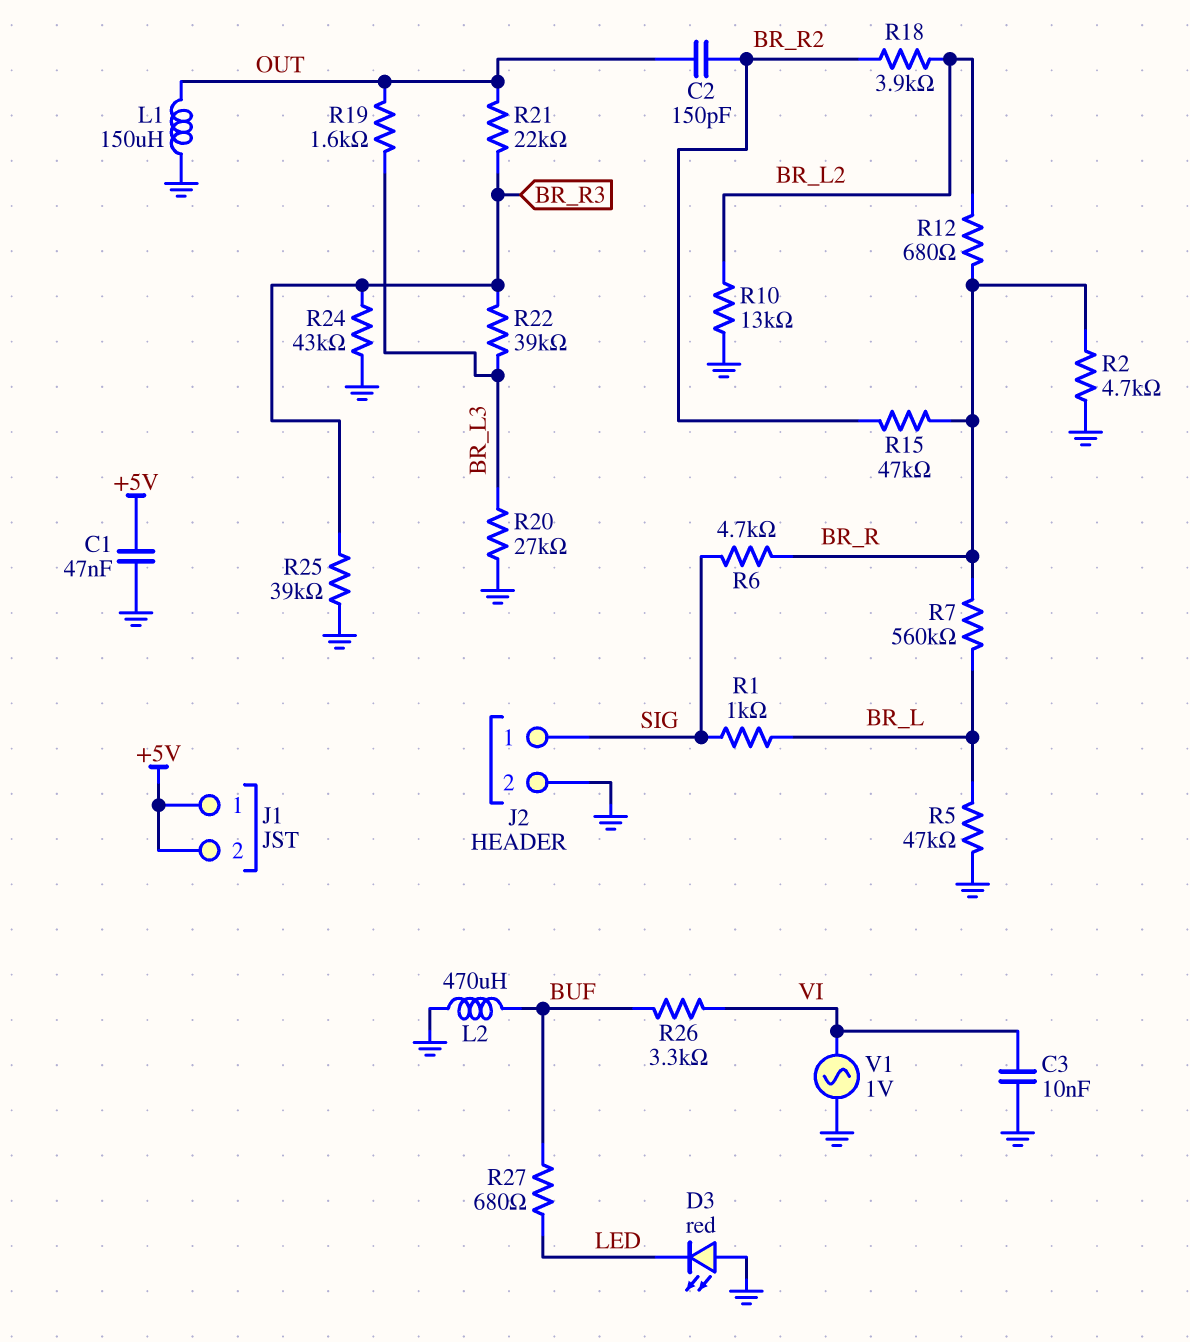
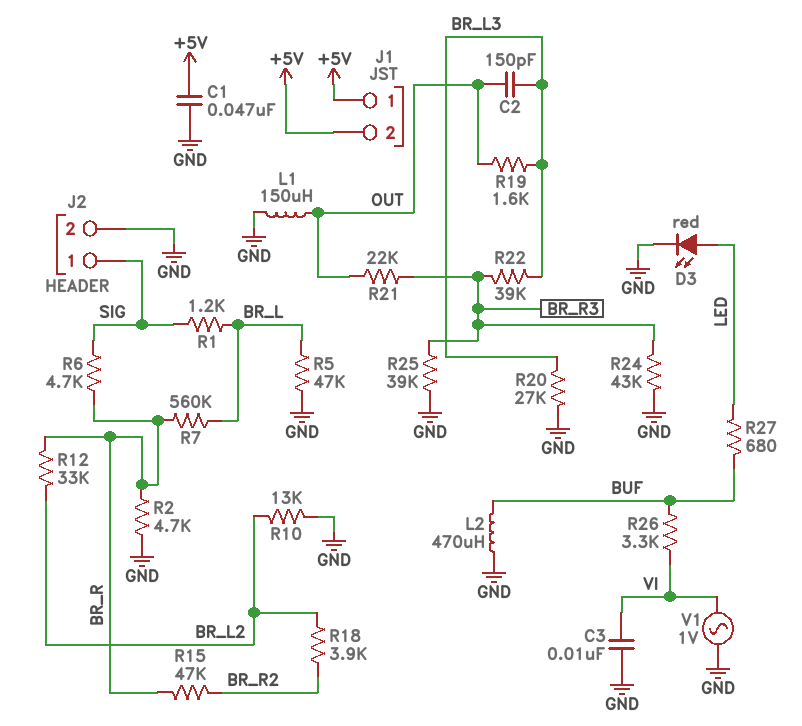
C2: 150pF (BR_R2, OUT) -> 150pF (BR_L3, OUT)
D3: LED red (A GND, K LED) -> LED red (A LED, K GND)
R1: 1k (BR_L, SIG) -> 1.2k (BR_L, SIG)
R12: 680 (BR_L2, BR_R) -> 33k (BR_L2, BR_R)

